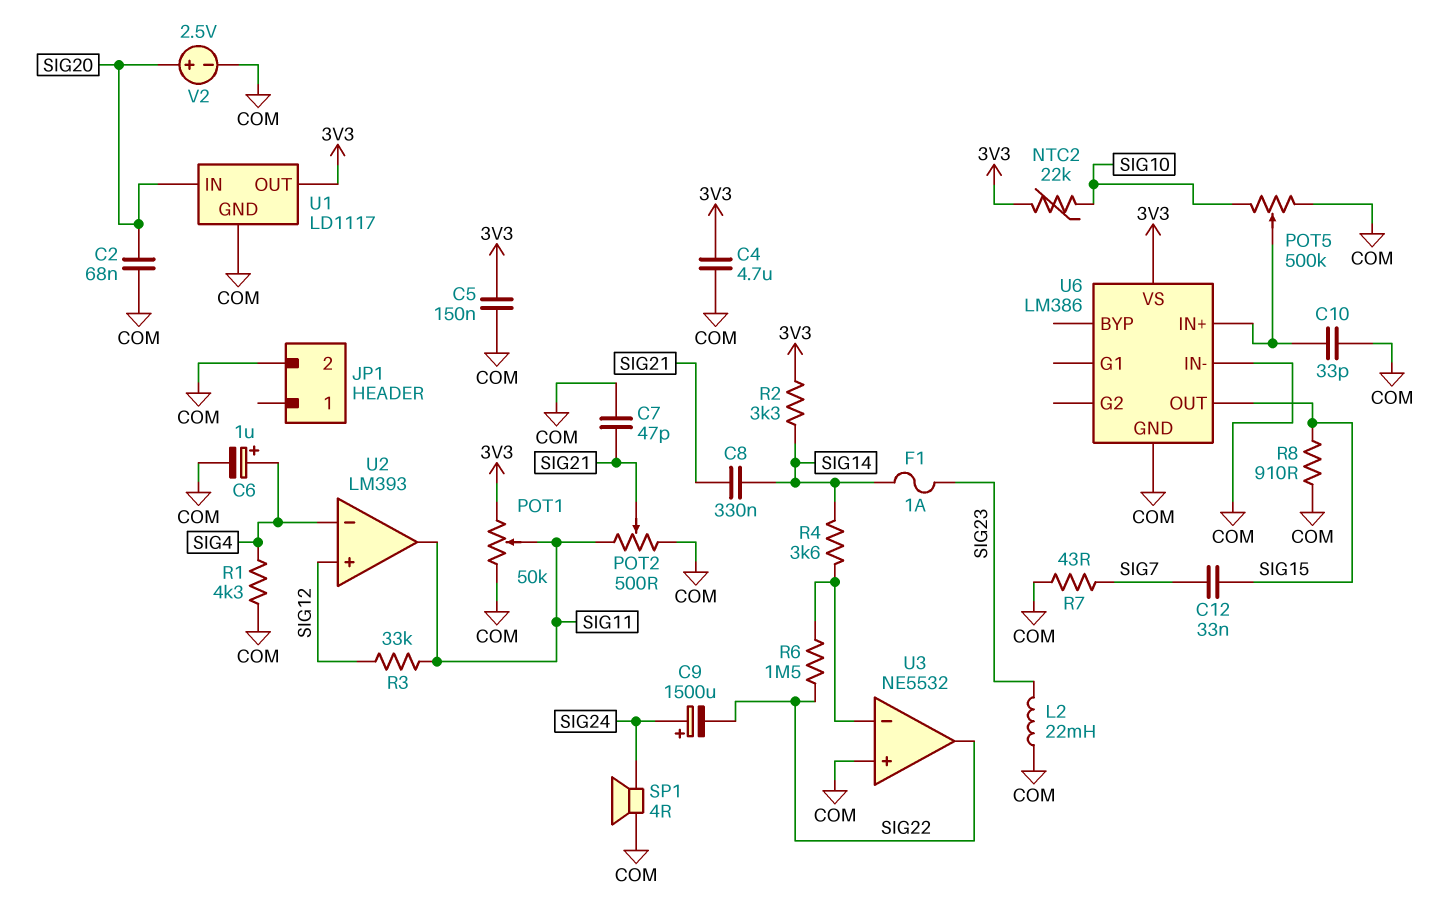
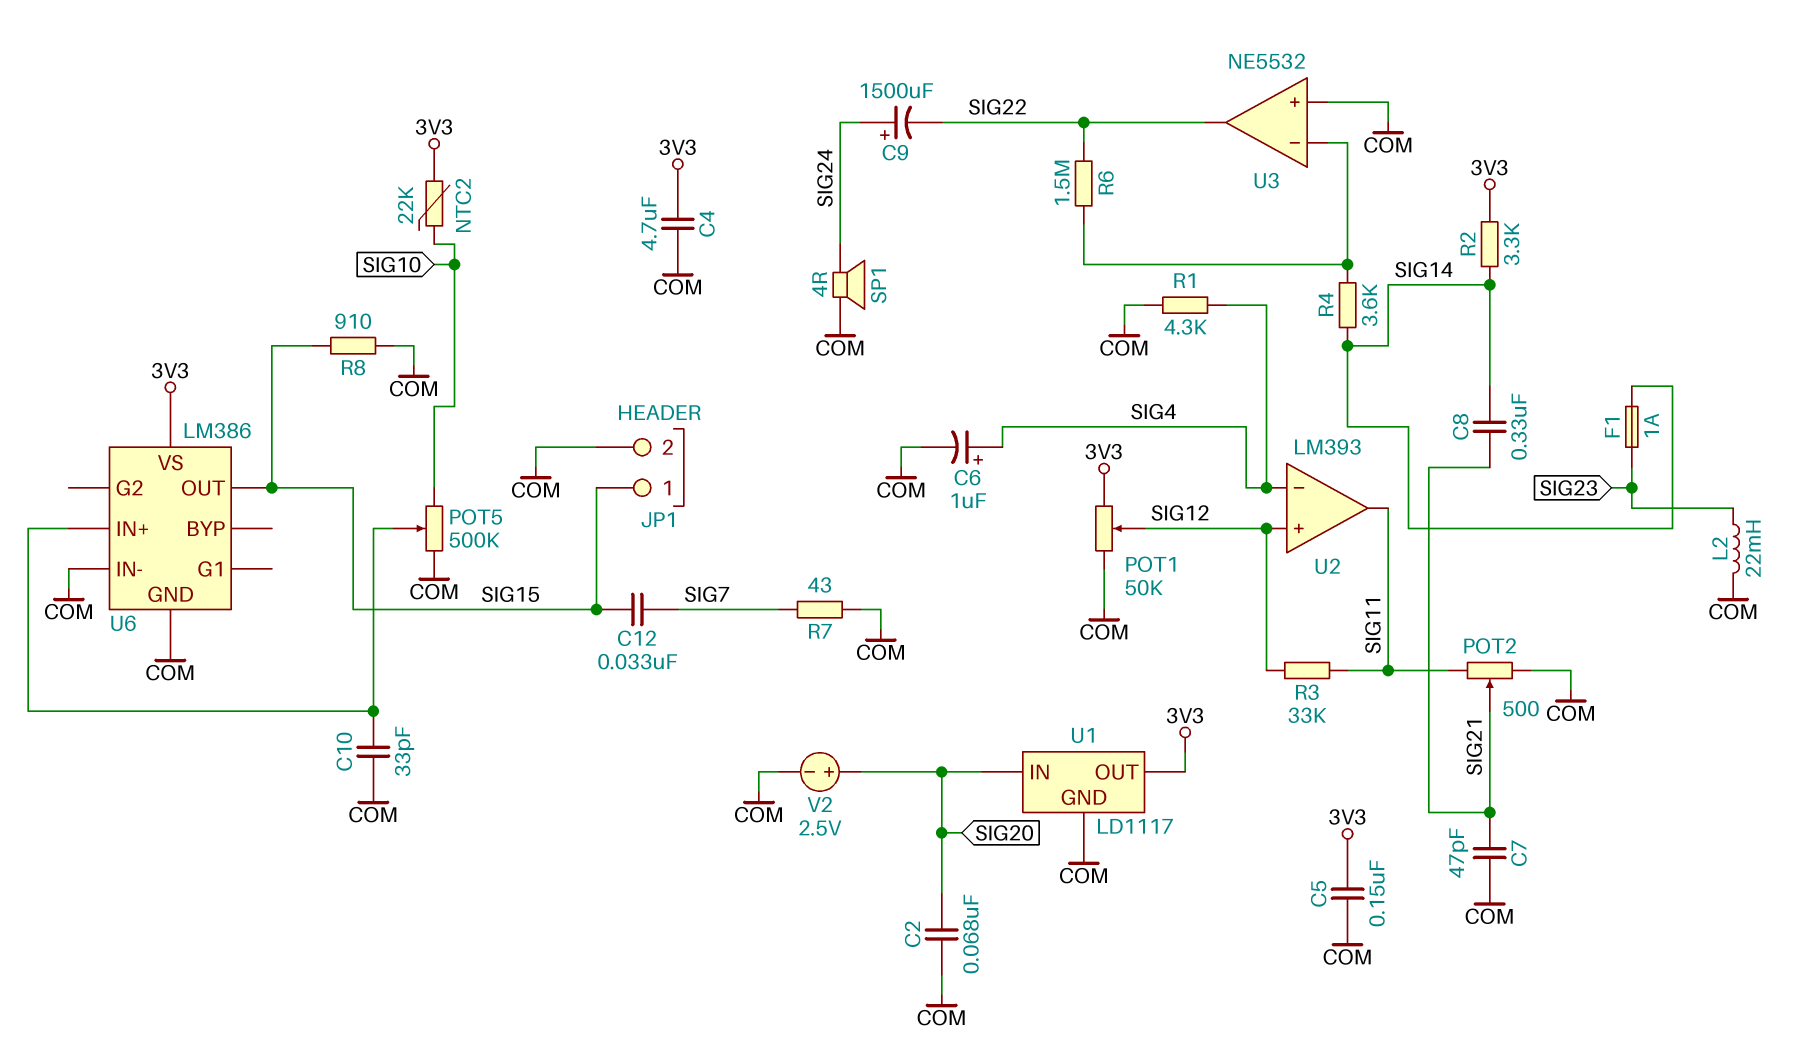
JP1 pin 1: none -> SIG15
POT1: 50k (3V3, COM, wiper SIG11) -> 50k (3V3, COM, wiper SIG12)

